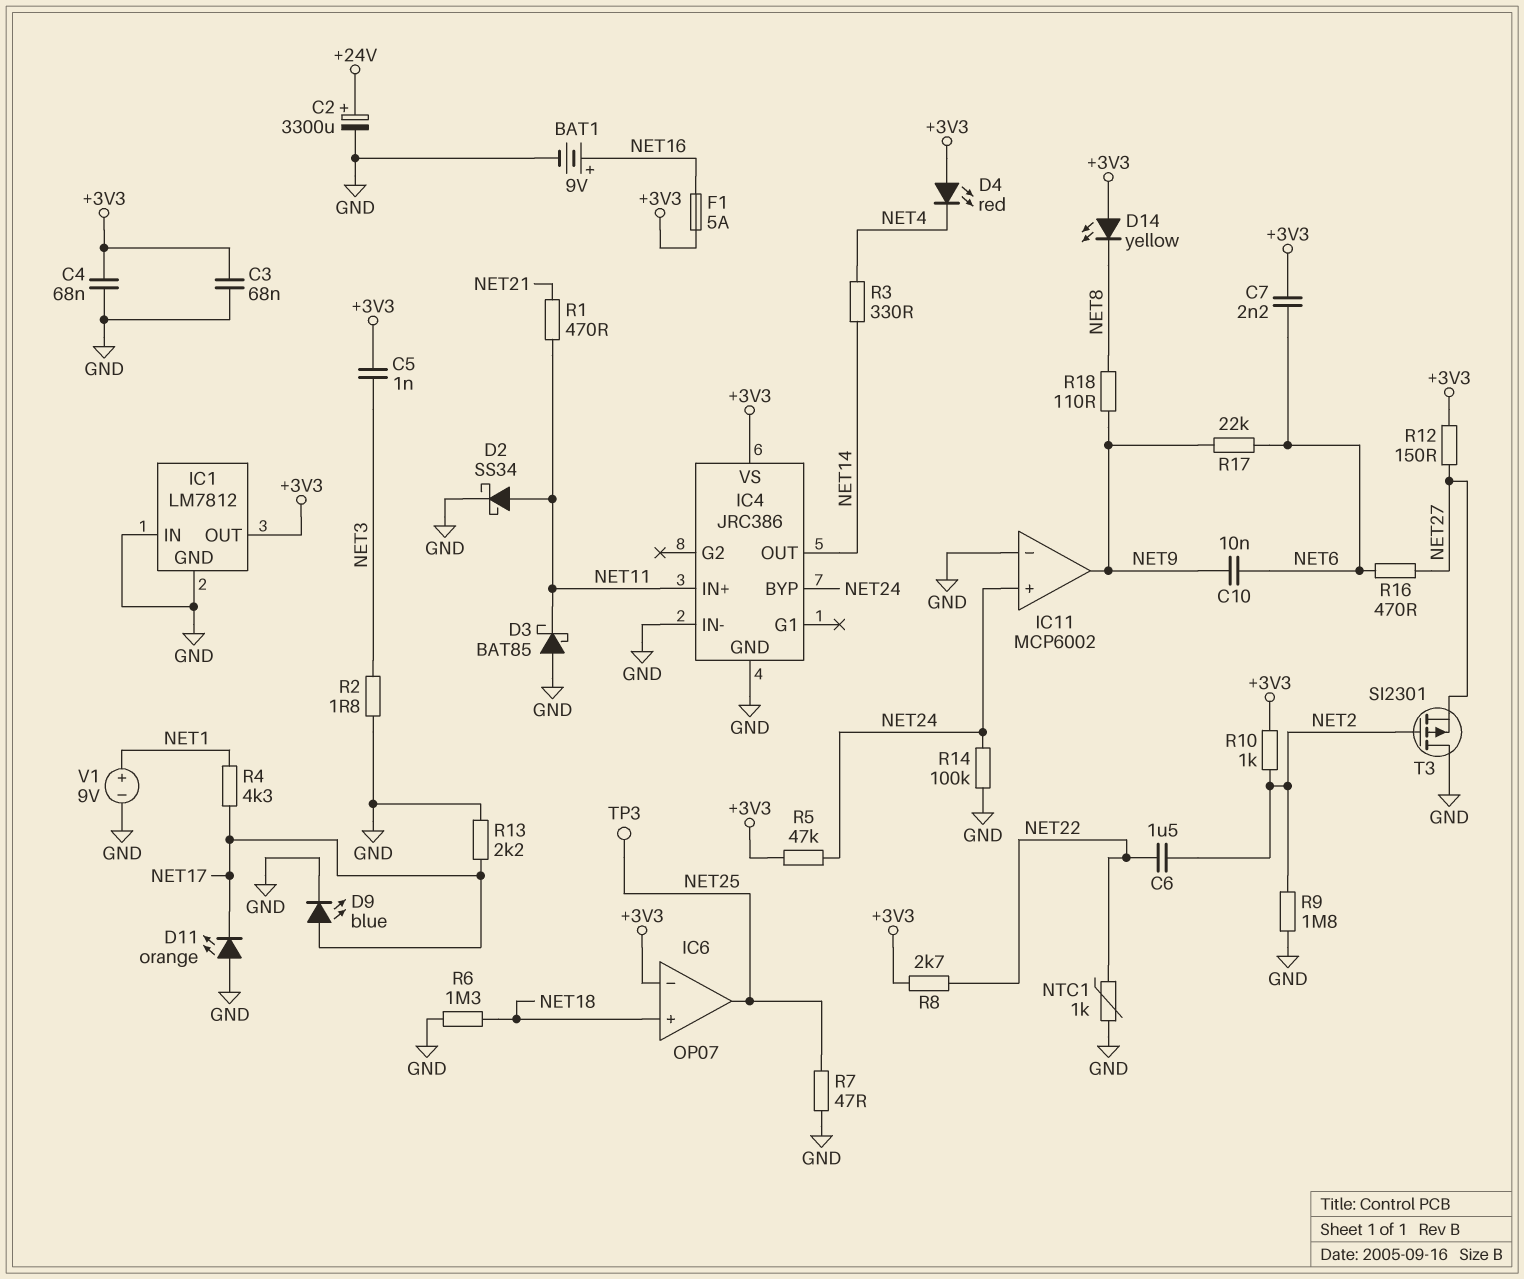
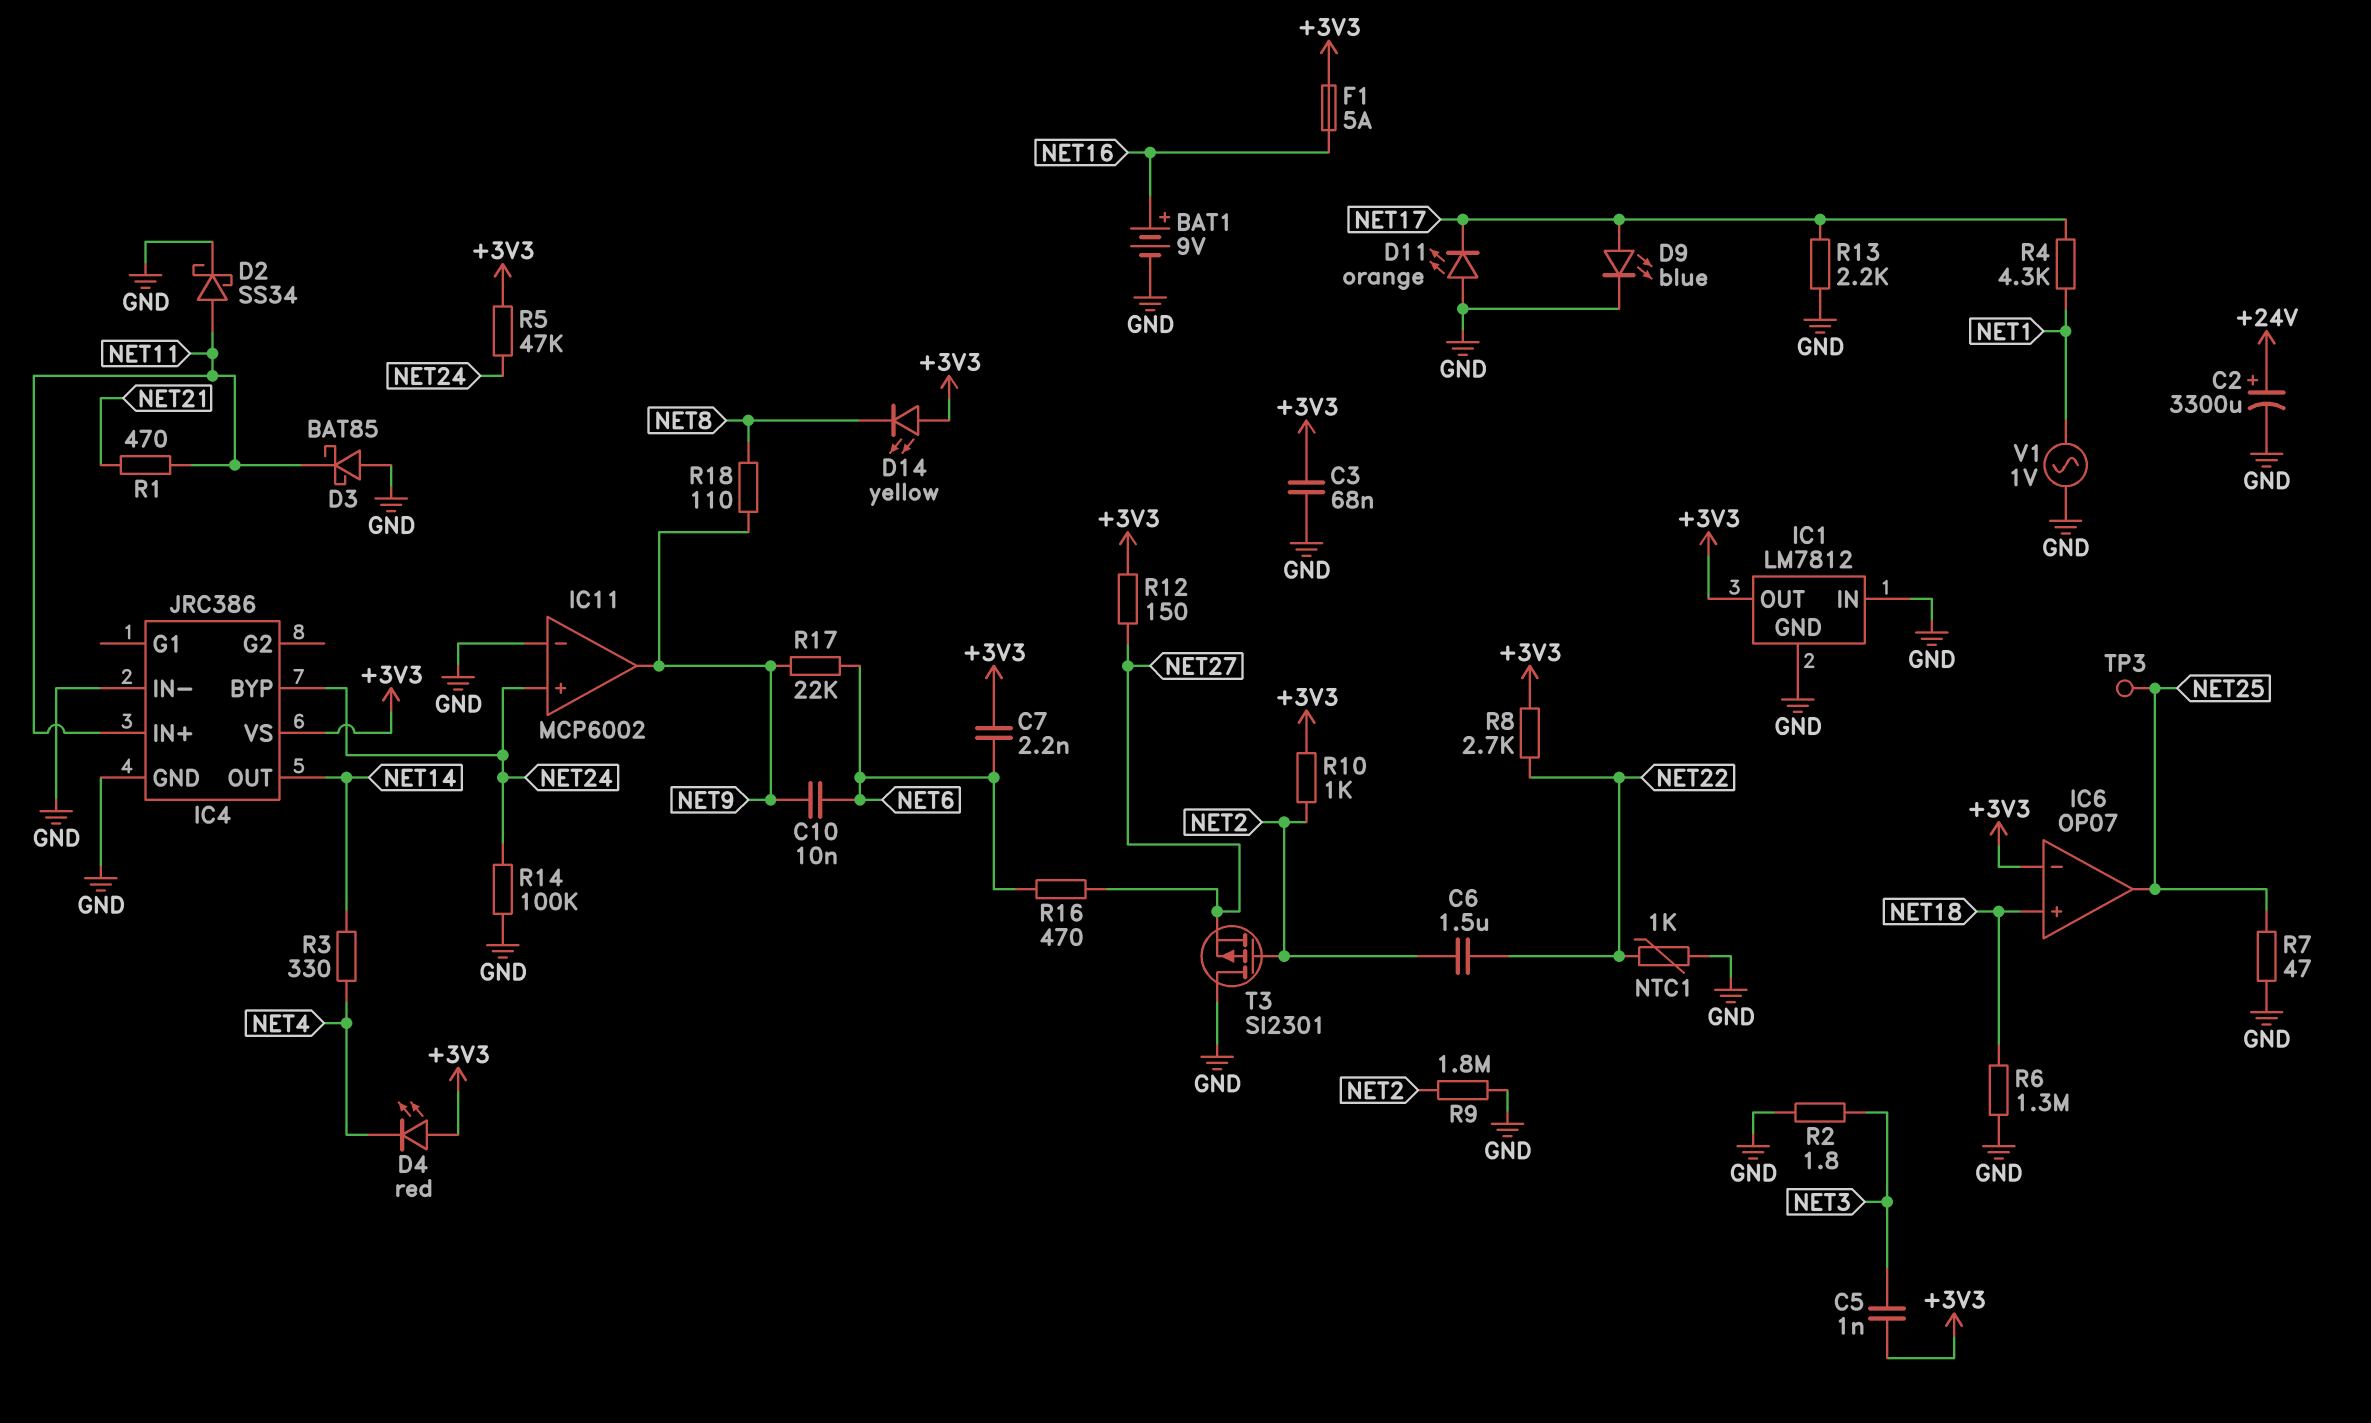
C4: 68nF (+3V3, GND) -> none
V1: 9V (plus NET1, minus GND) -> AC 1V (GND, NET1)

